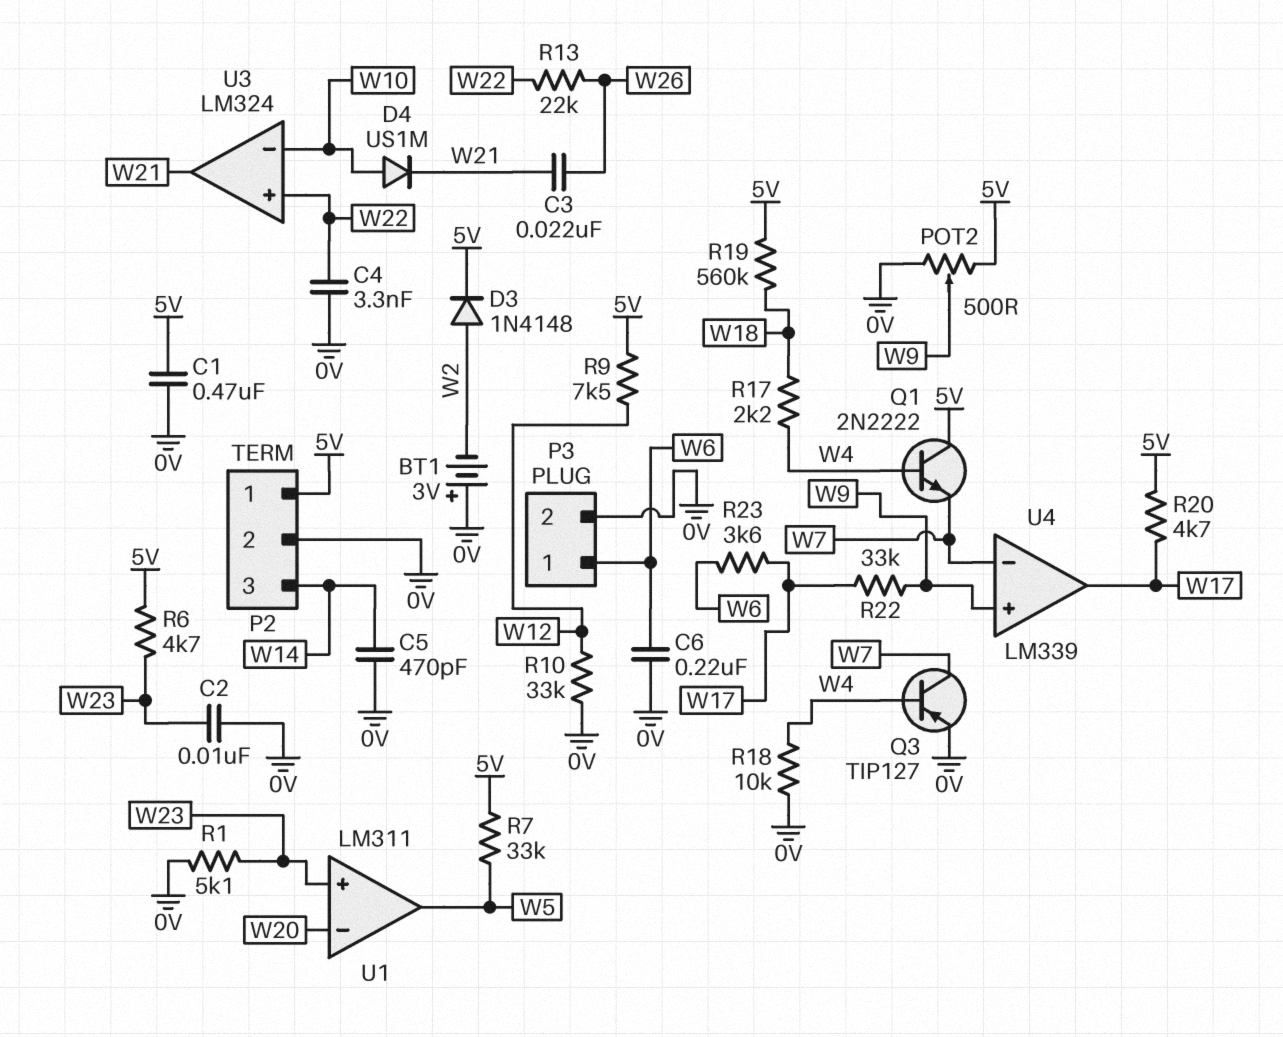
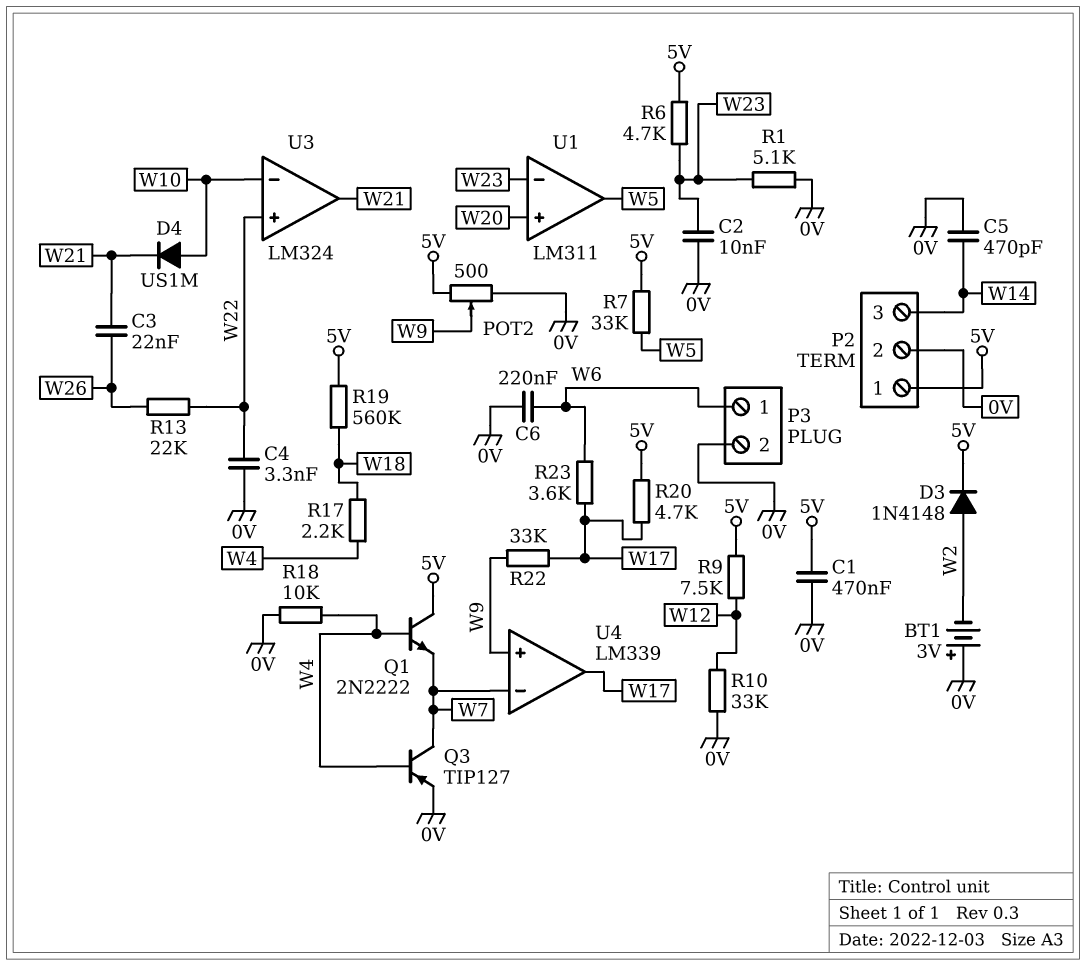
U1 pin in+: W23 -> W20
U1 pin in-: W20 -> W23

